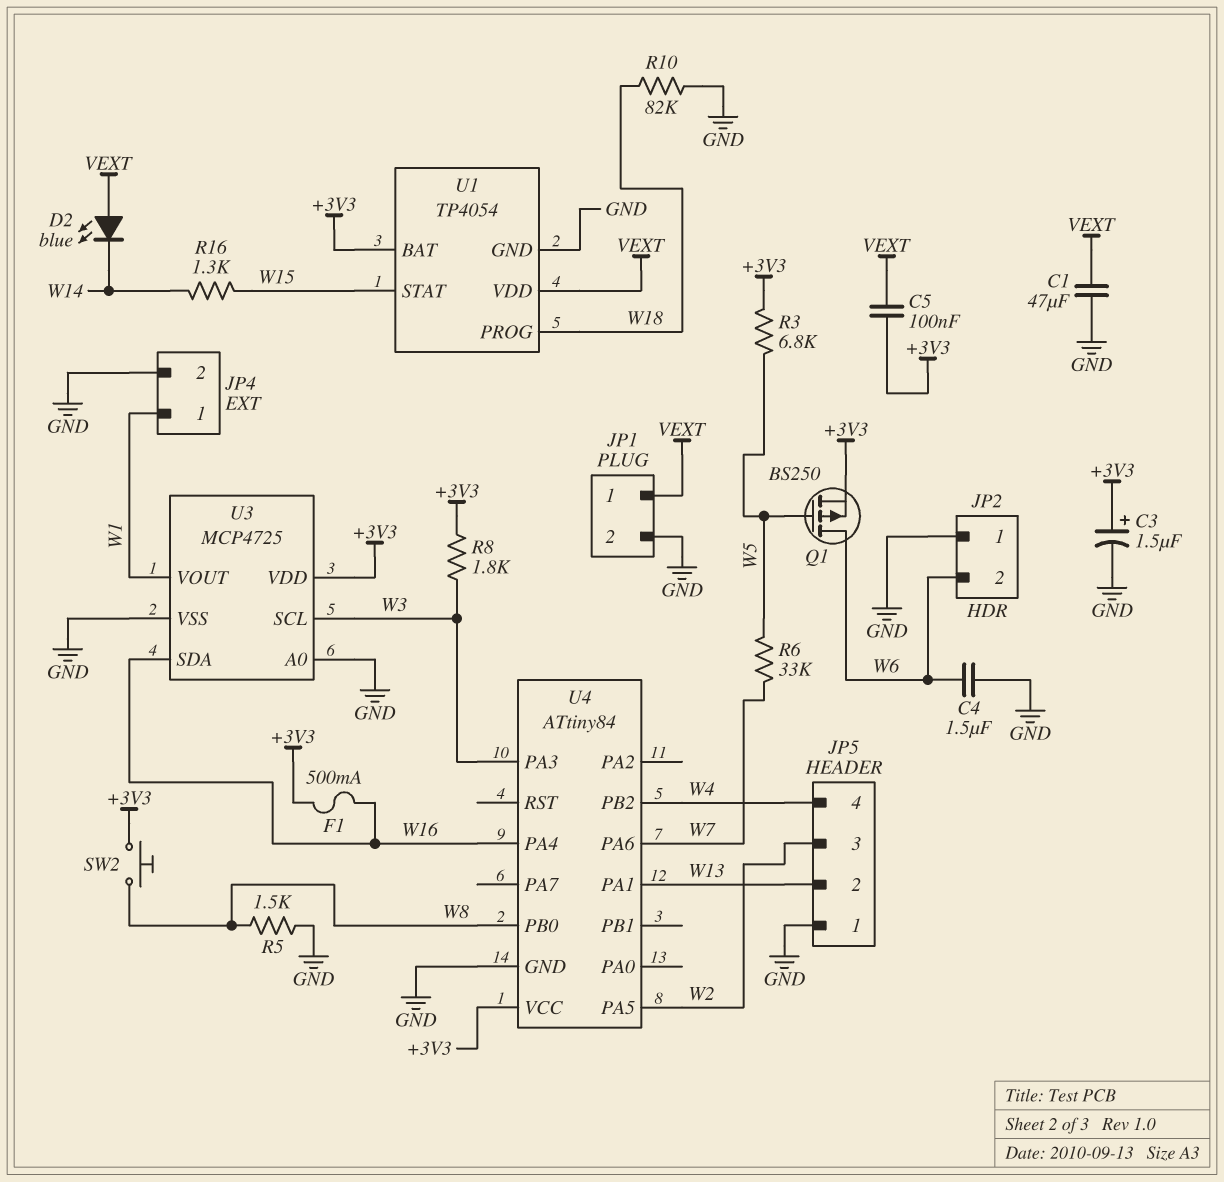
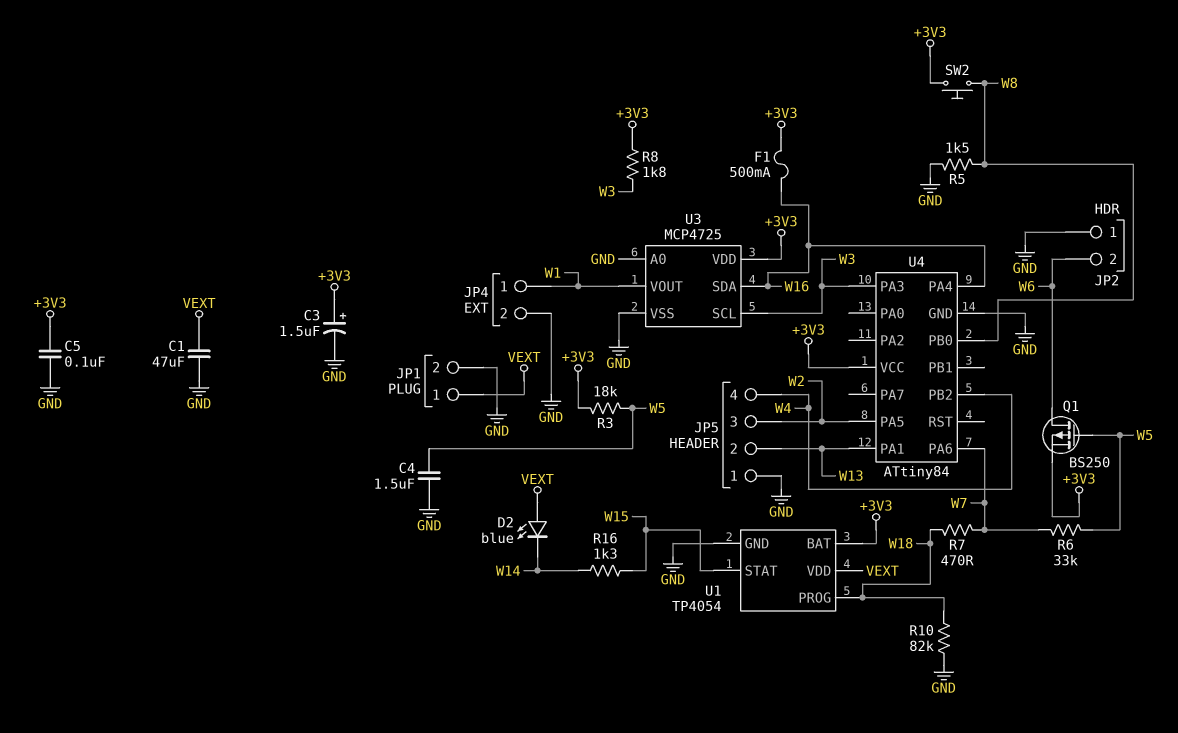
C4: 1.5uF (GND, W6) -> 1.5uF (GND, W5)
C5: 100nF (+3V3, VEXT) -> 100nF (+3V3, GND)
R3: 6.8k (+3V3, W5) -> 18k (+3V3, W5)
R7: none -> 470 (W7, W18)

